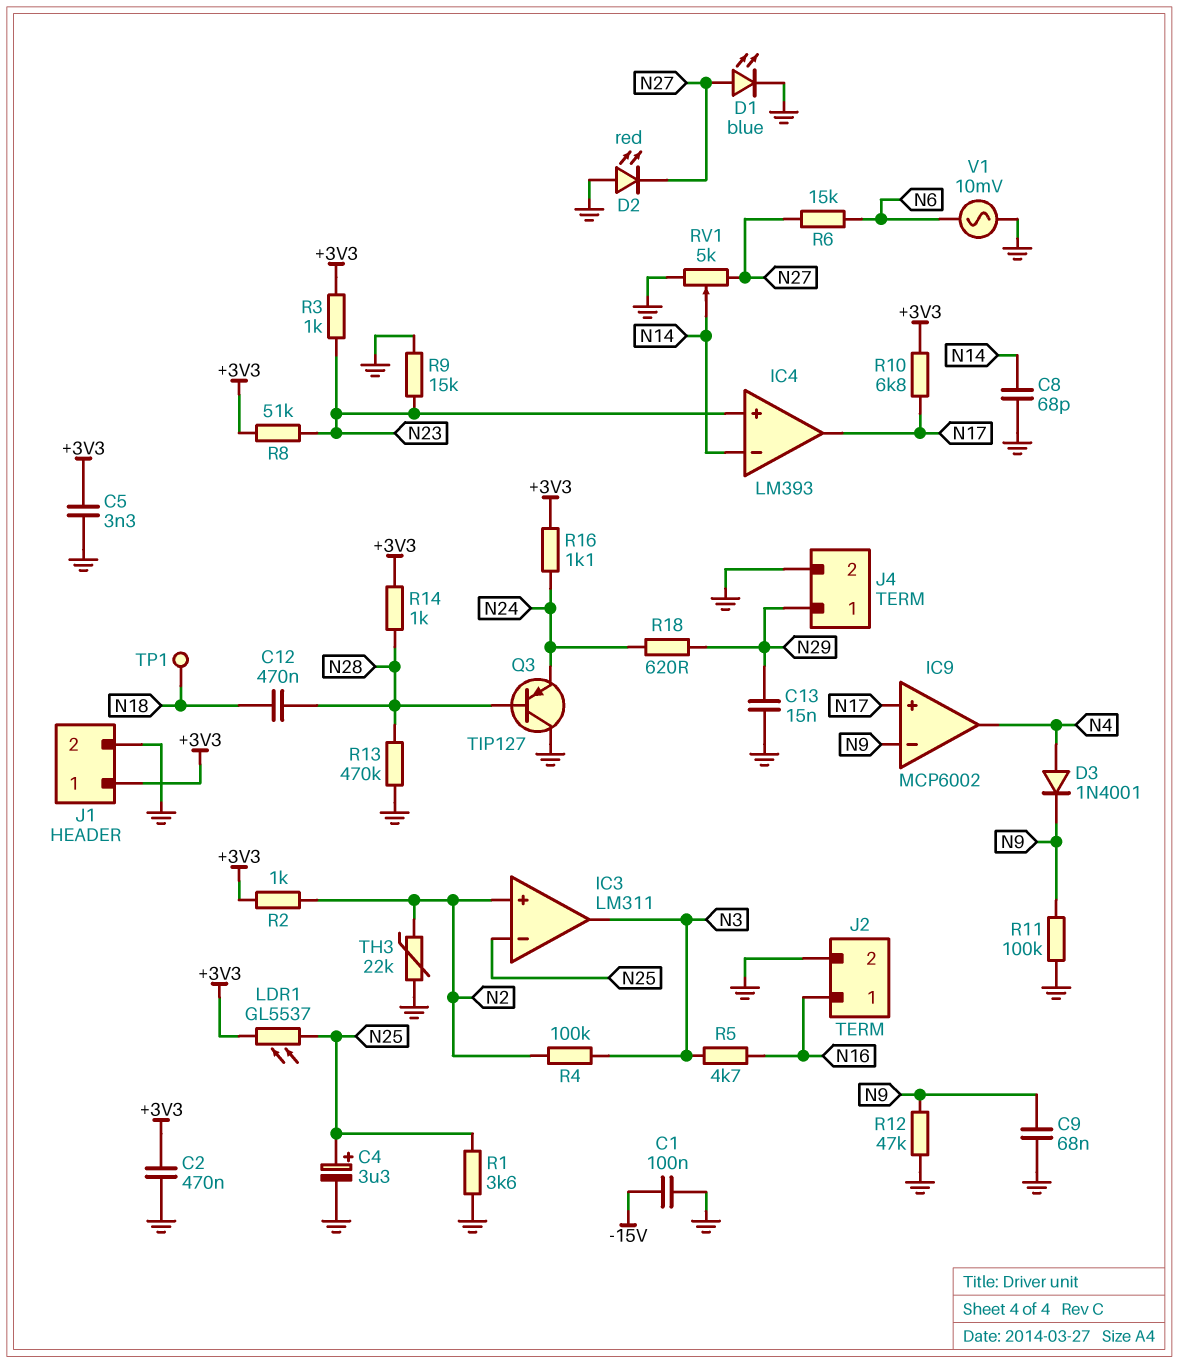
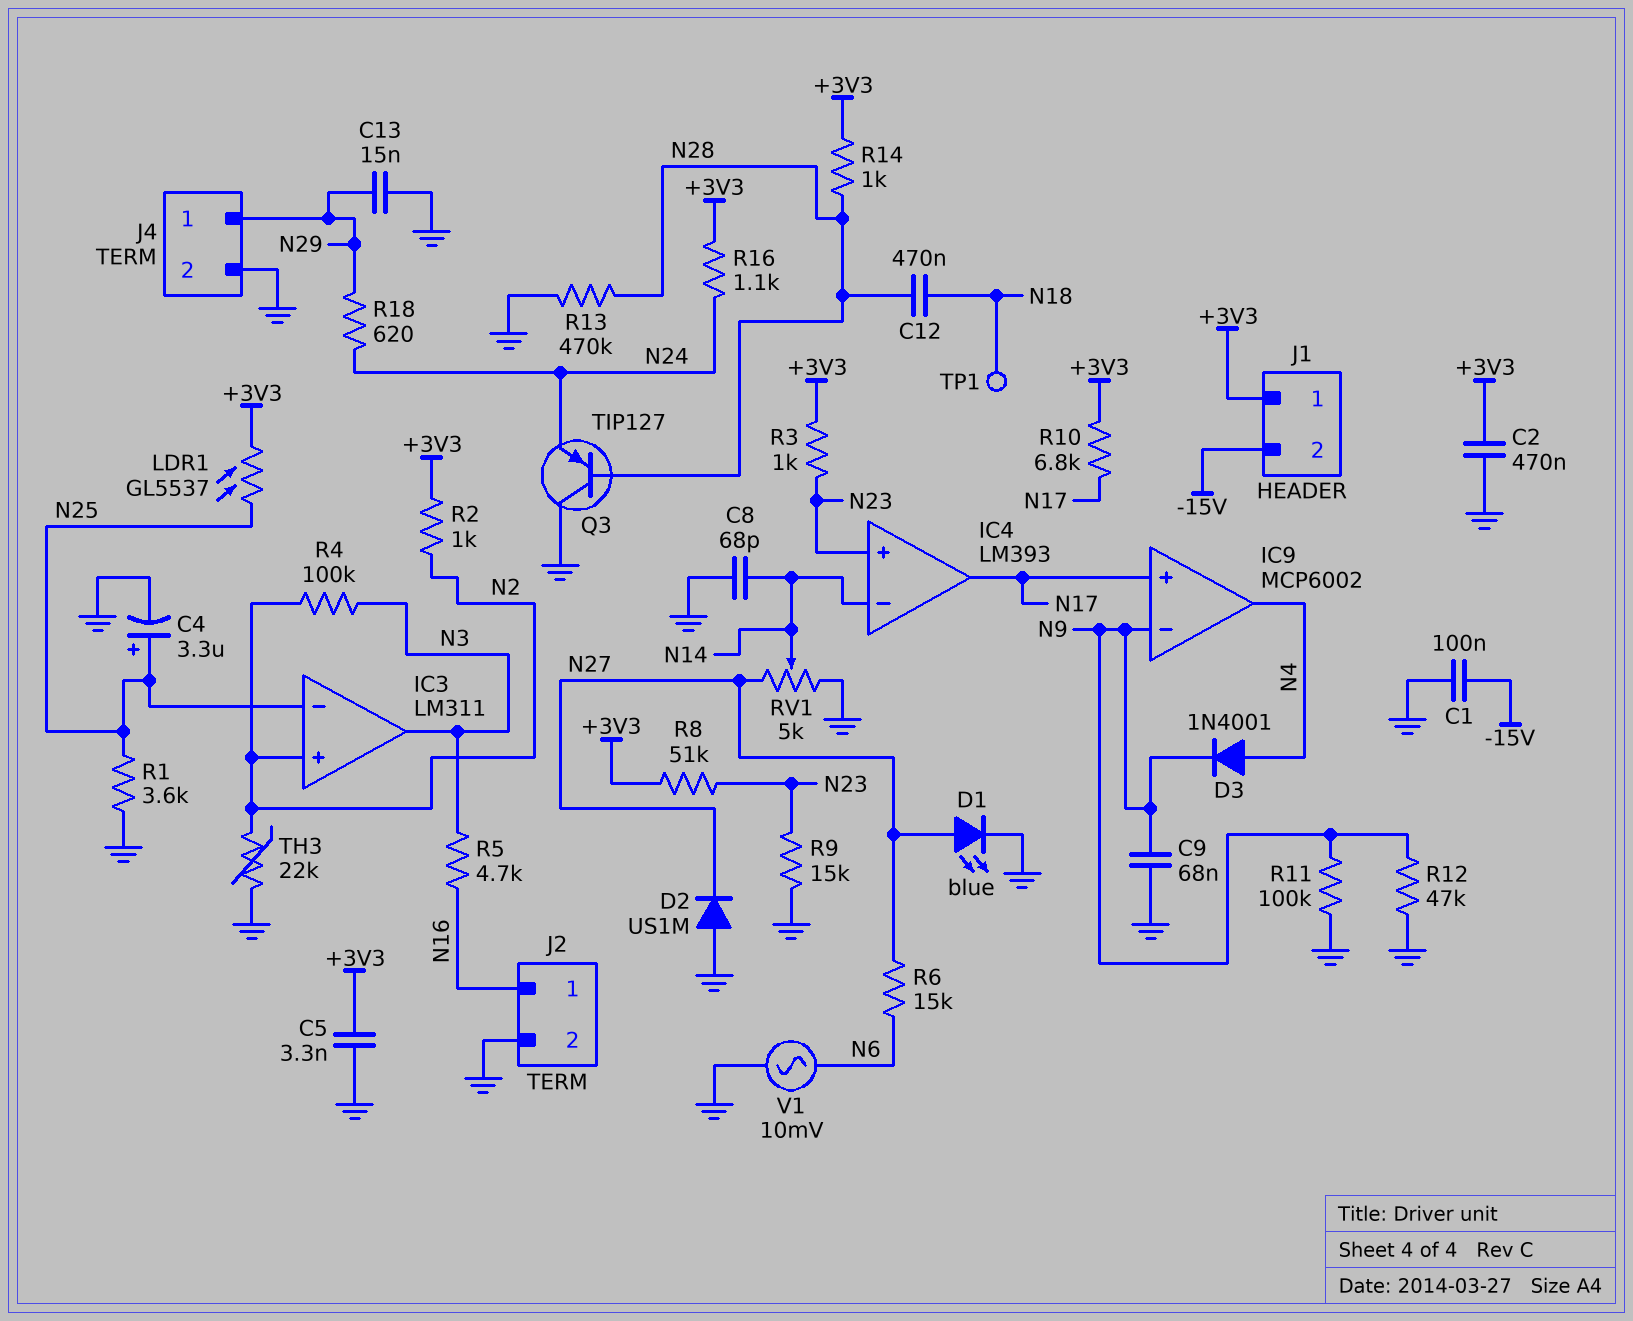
D2: LED red (A GND, K N27) -> diode US1M (A GND, K N27)
J1 pin 2: GND -> -15V

